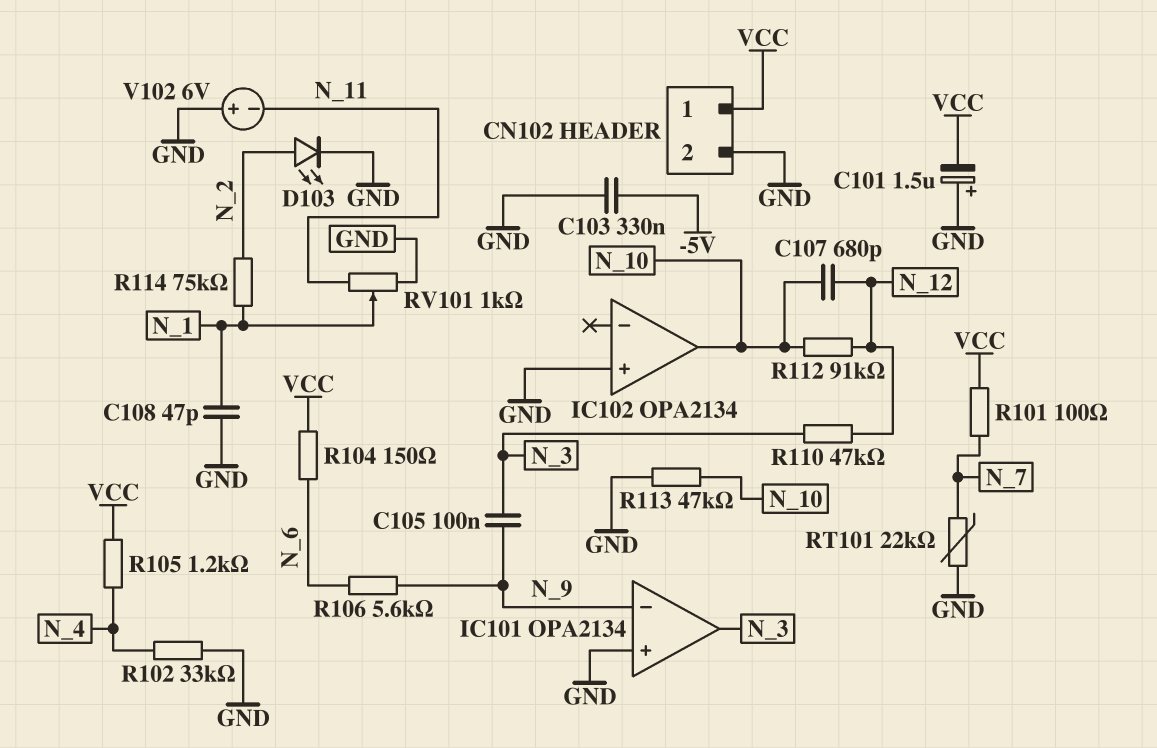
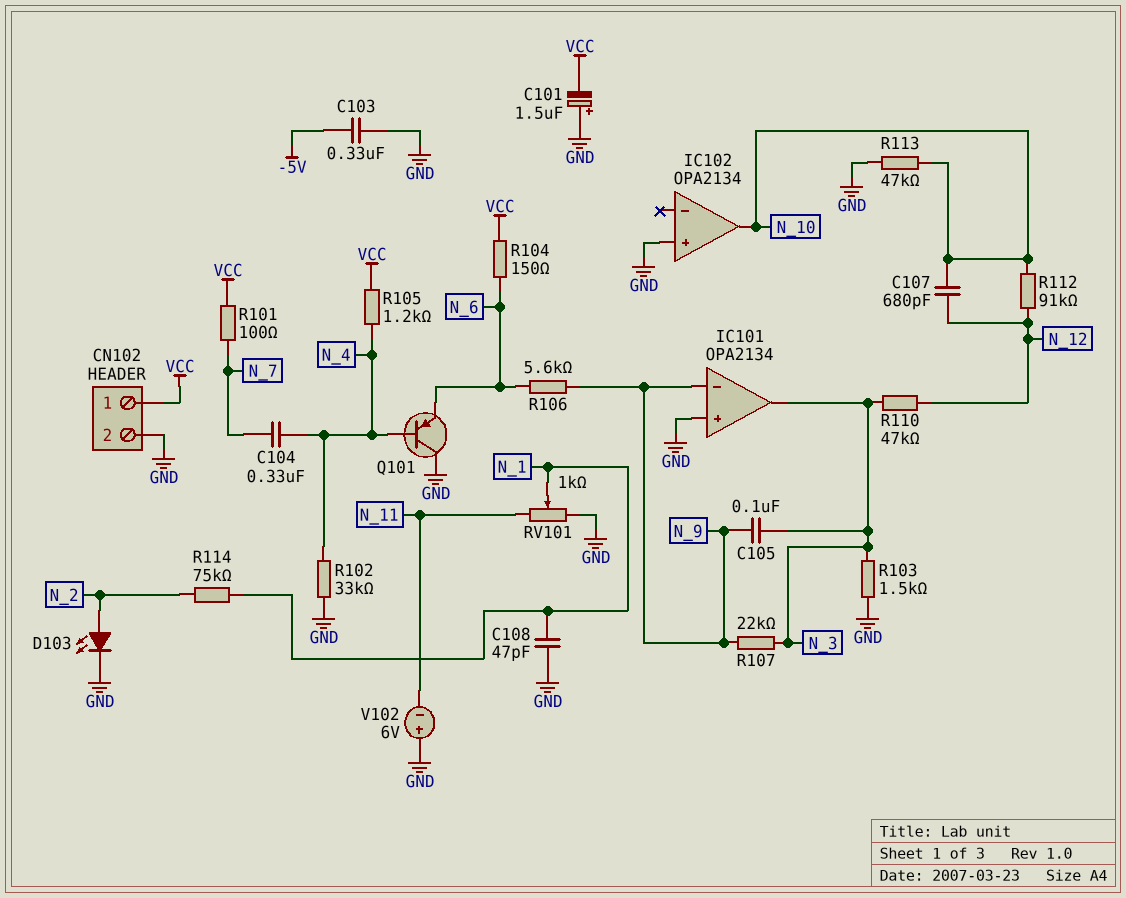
C104: none -> 330nF (N_4, N_7)
Q101: none -> PNP (B N_4, C GND, E N_6)
R103: none -> 1.5k (GND, N_3)
R107: none -> 22k (N_3, N_9)
RT101: 22k (GND, N_7) -> none

